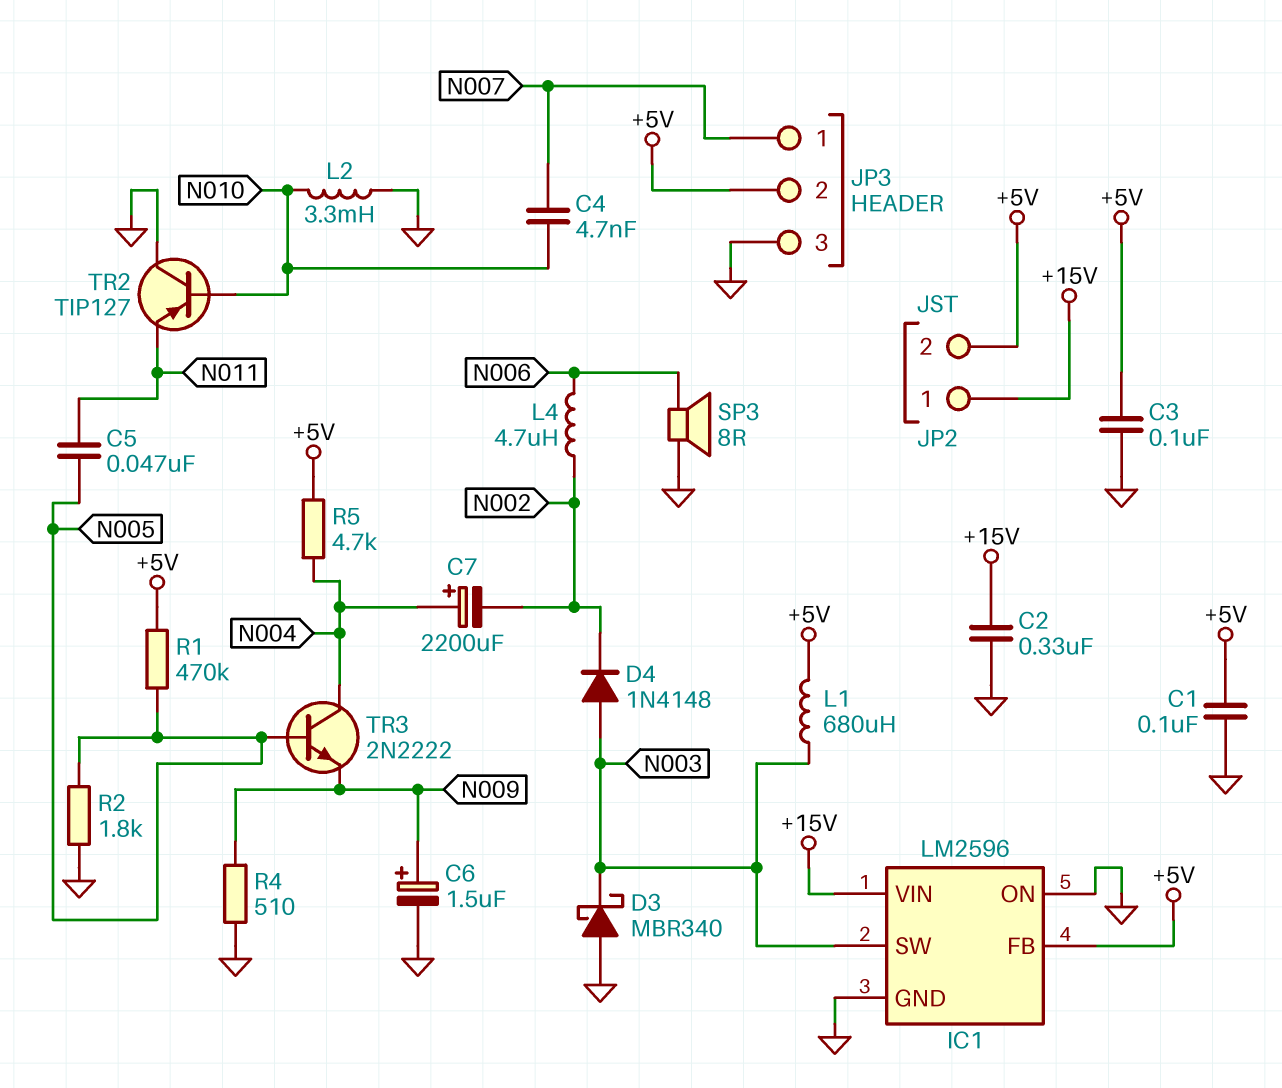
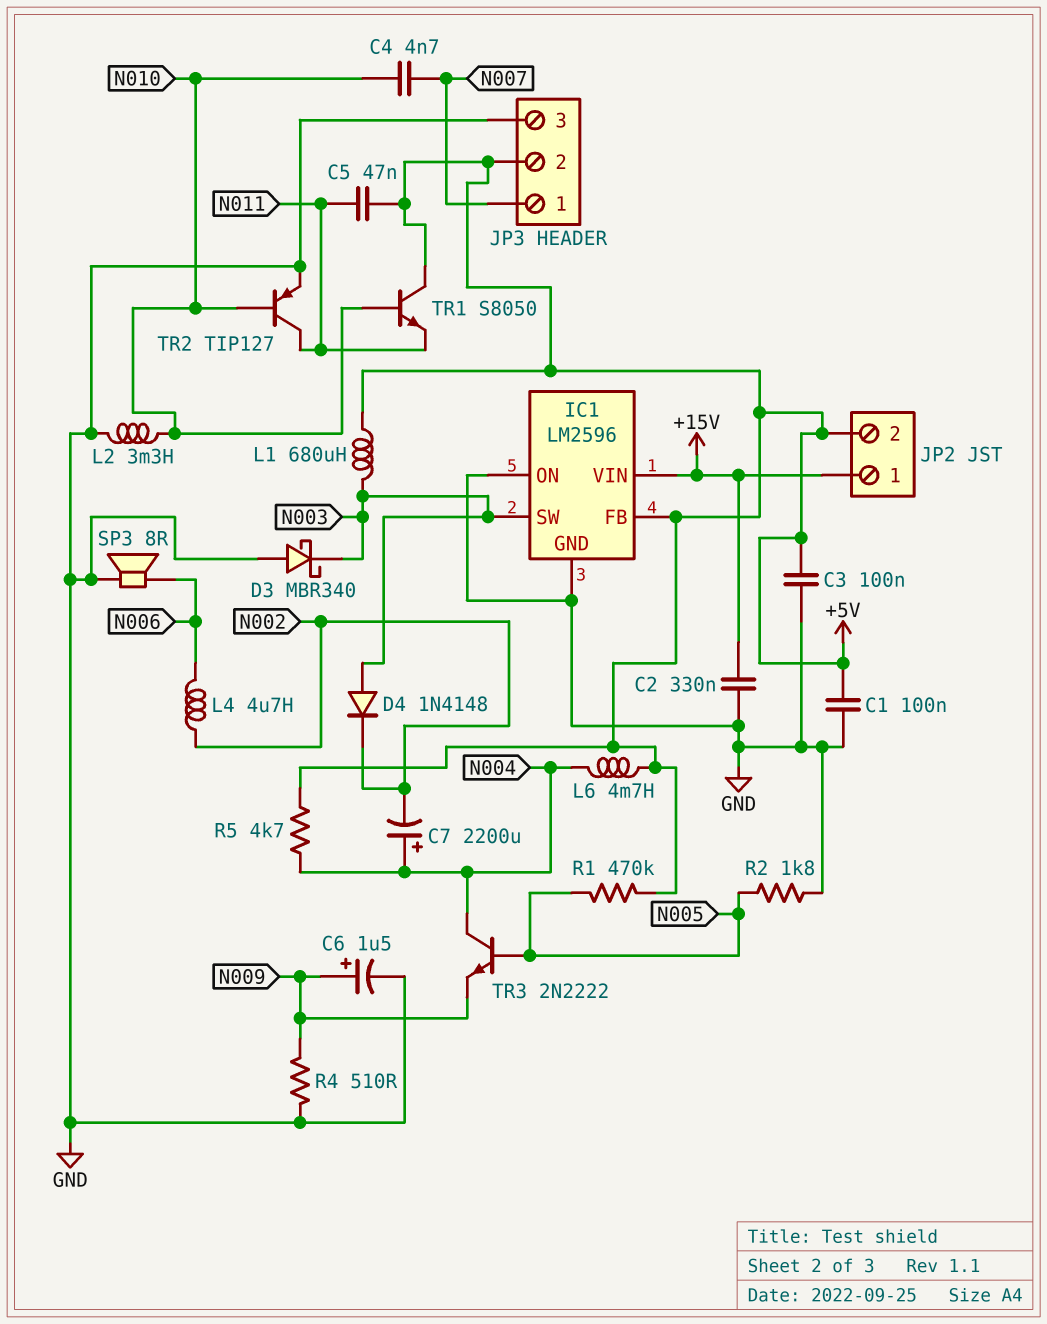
C5: 47nF (N005, N011) -> 47nF (+5V, N011)
L6: none -> 4.7mH (+5V, N004)
TR1: none -> NPN S8050 (B N010, C +5V, E N011)
TR2: PNP TIP127 (B N010, C GND, E N011) -> PNP TIP127 (B N010, C N011, E GND)

